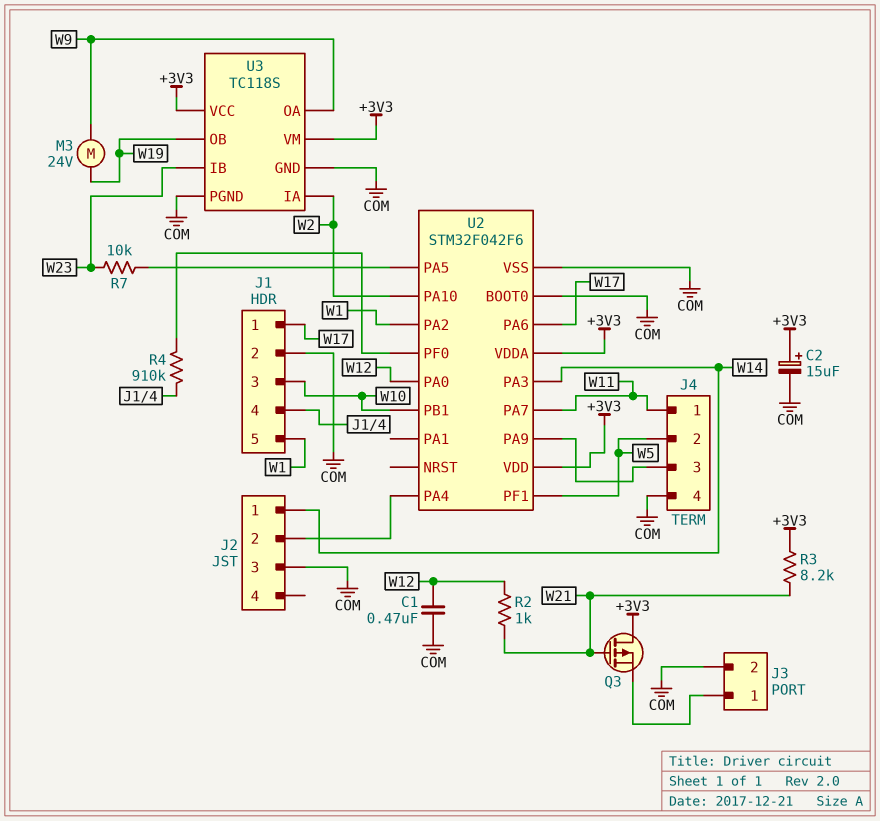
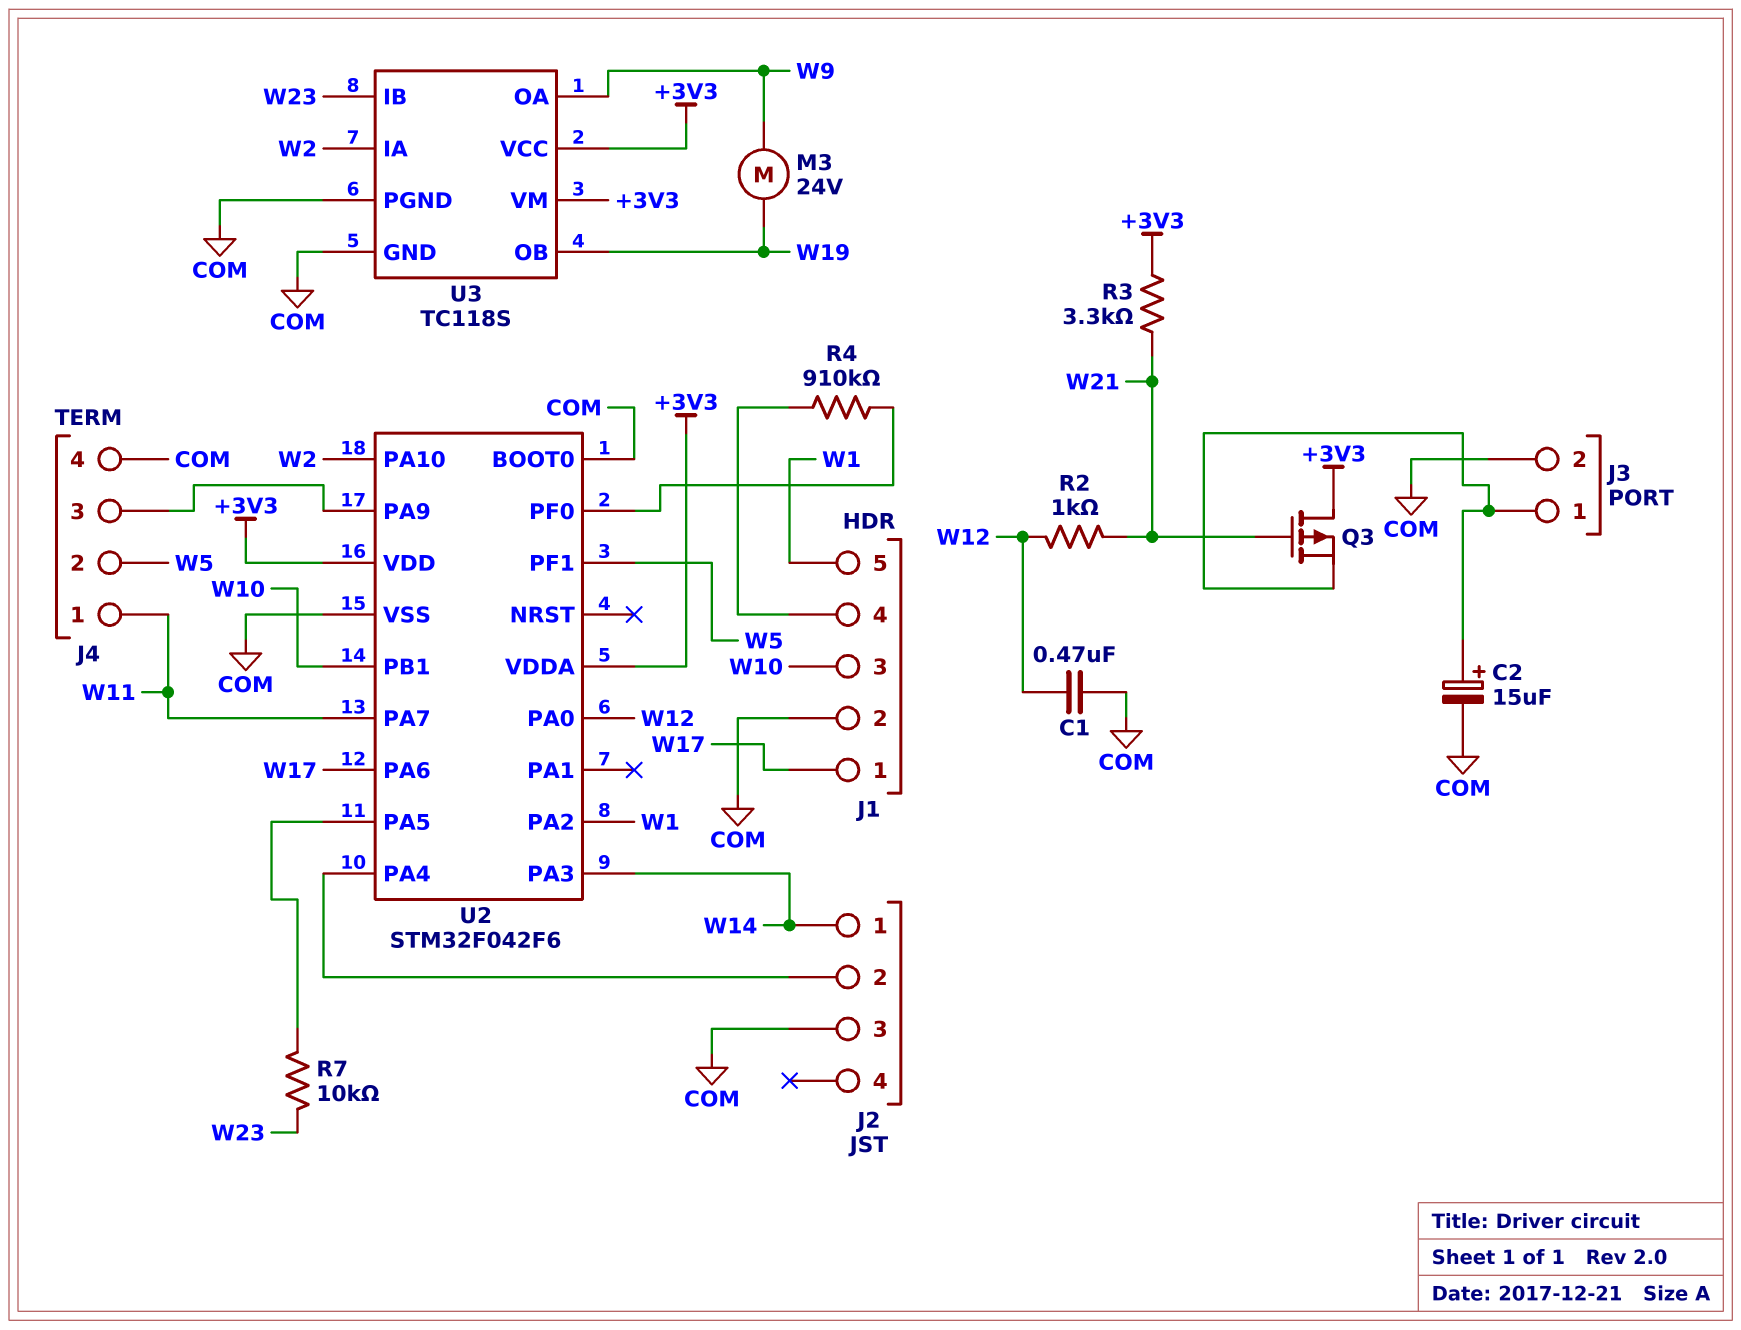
C2: 15uF (plus +3V3, minus COM) -> 15uF (plus J3/1, minus COM)
R3: 8.2k (+3V3, W21) -> 3.3k (+3V3, W21)

